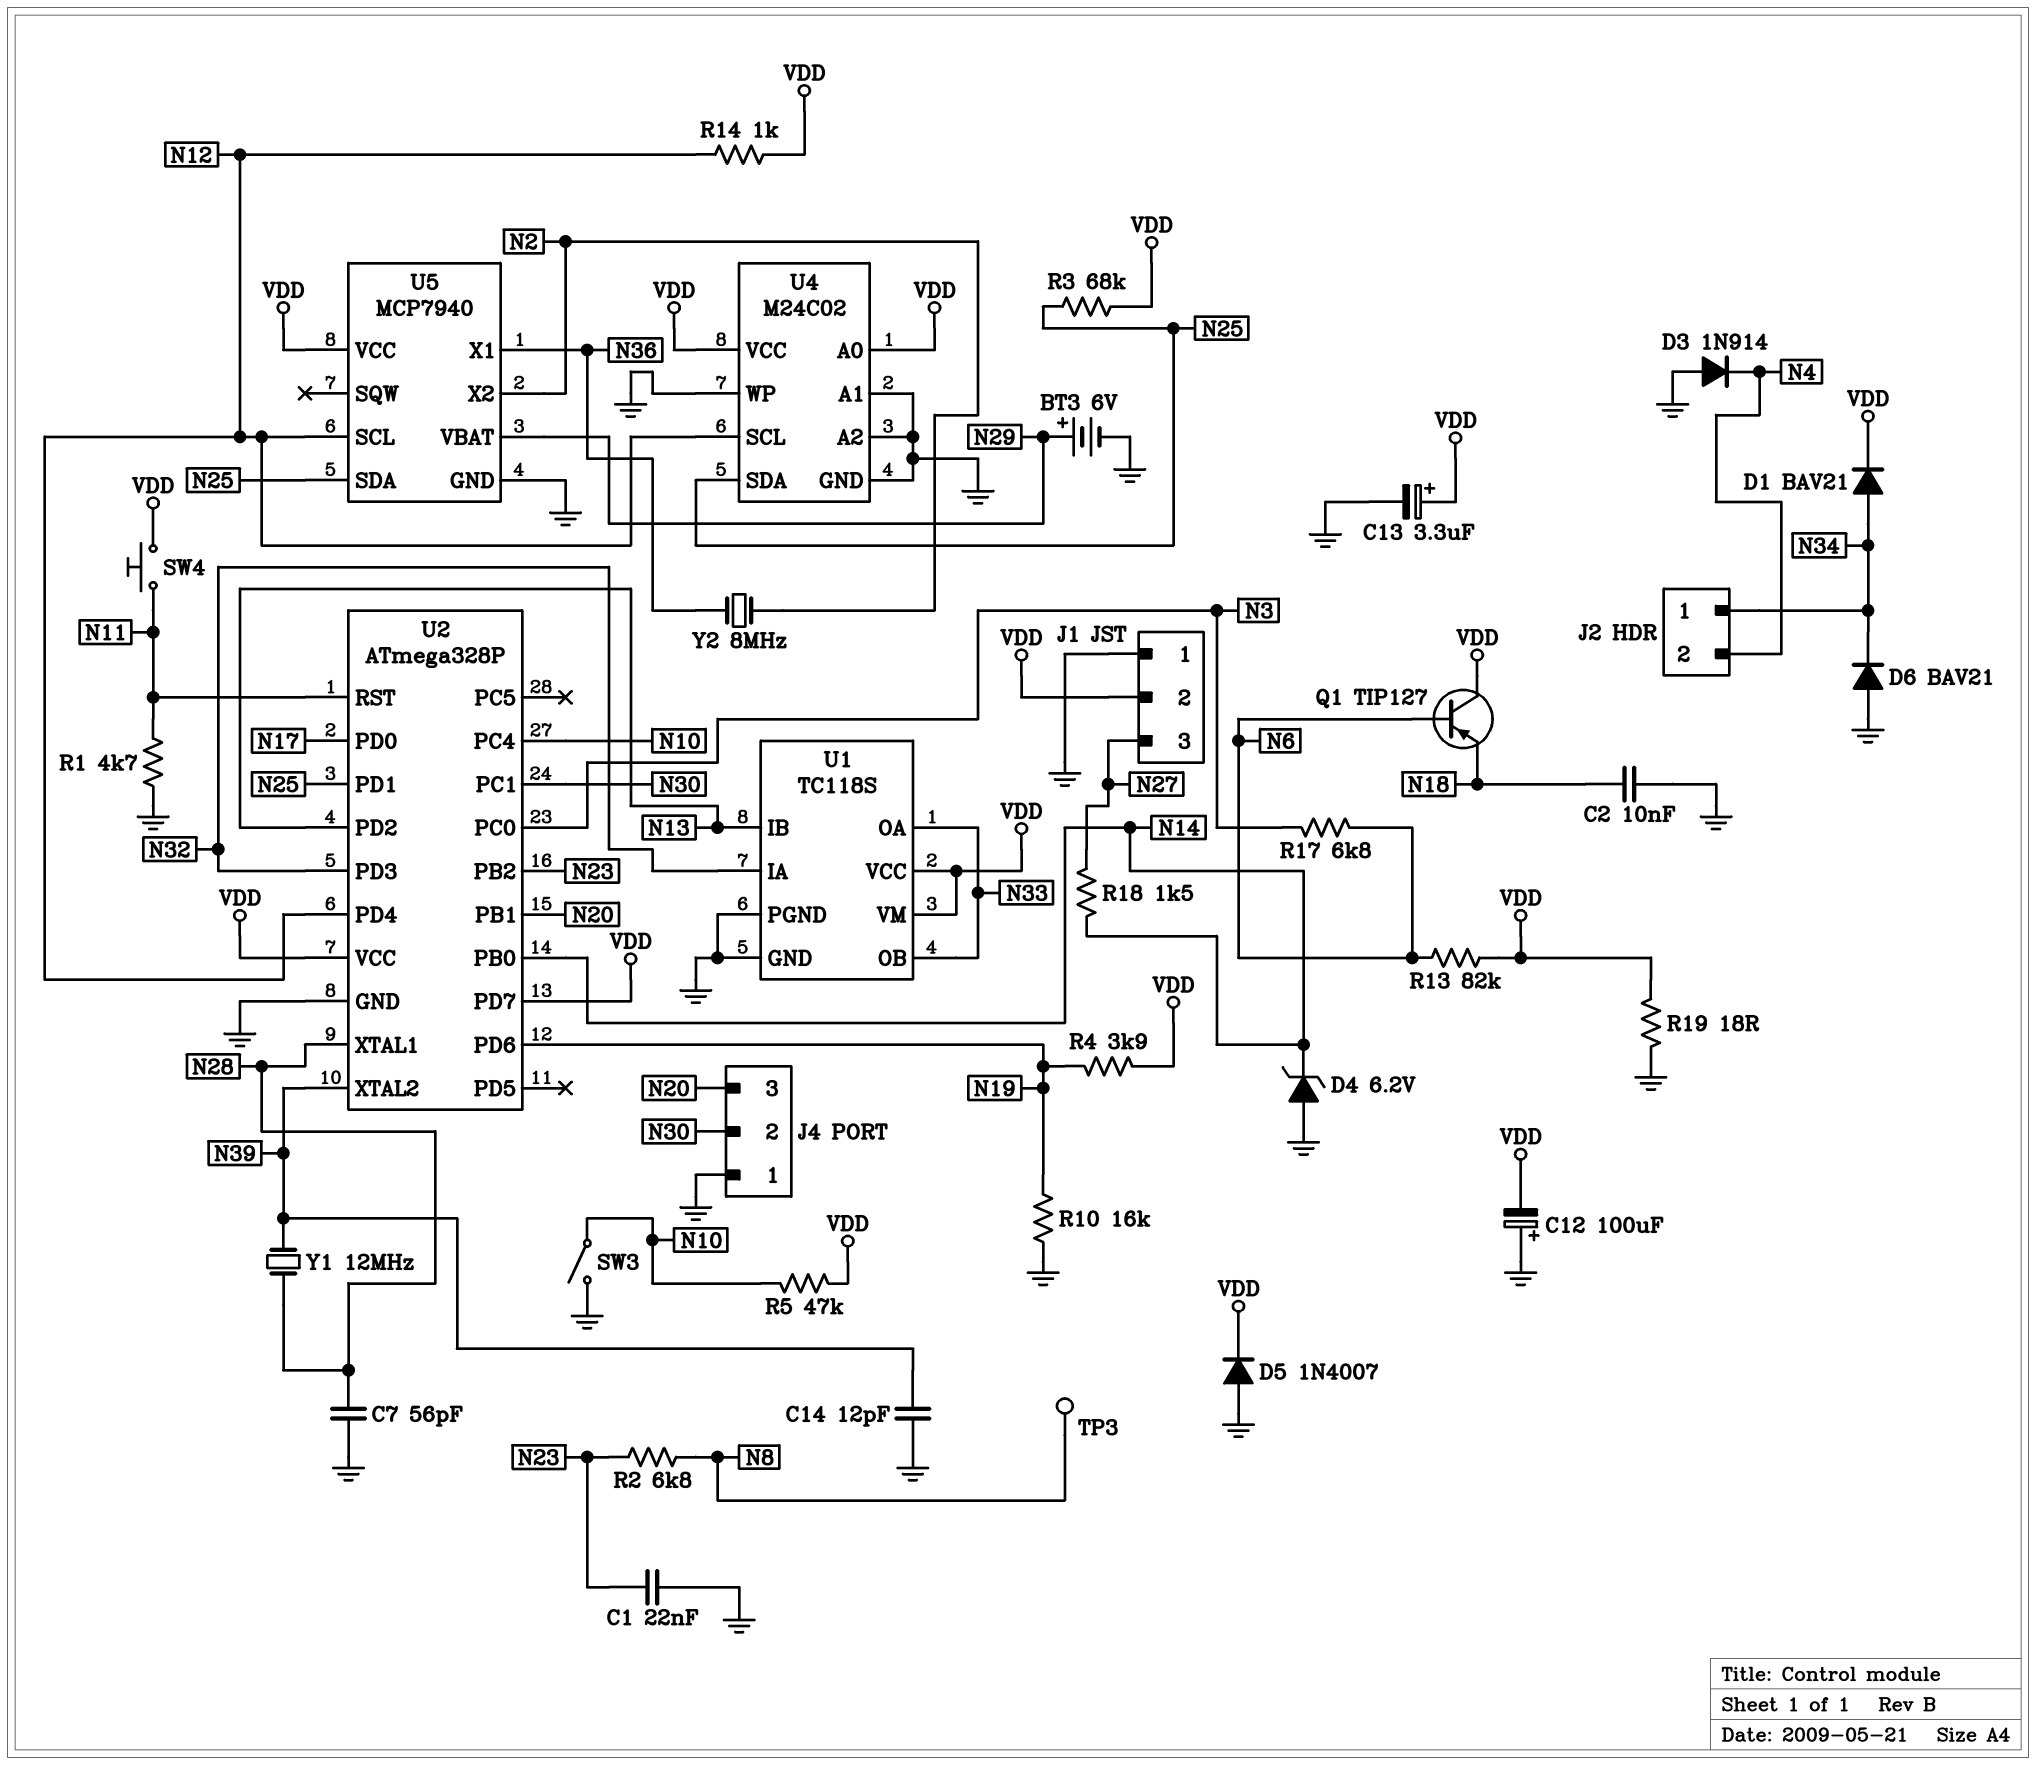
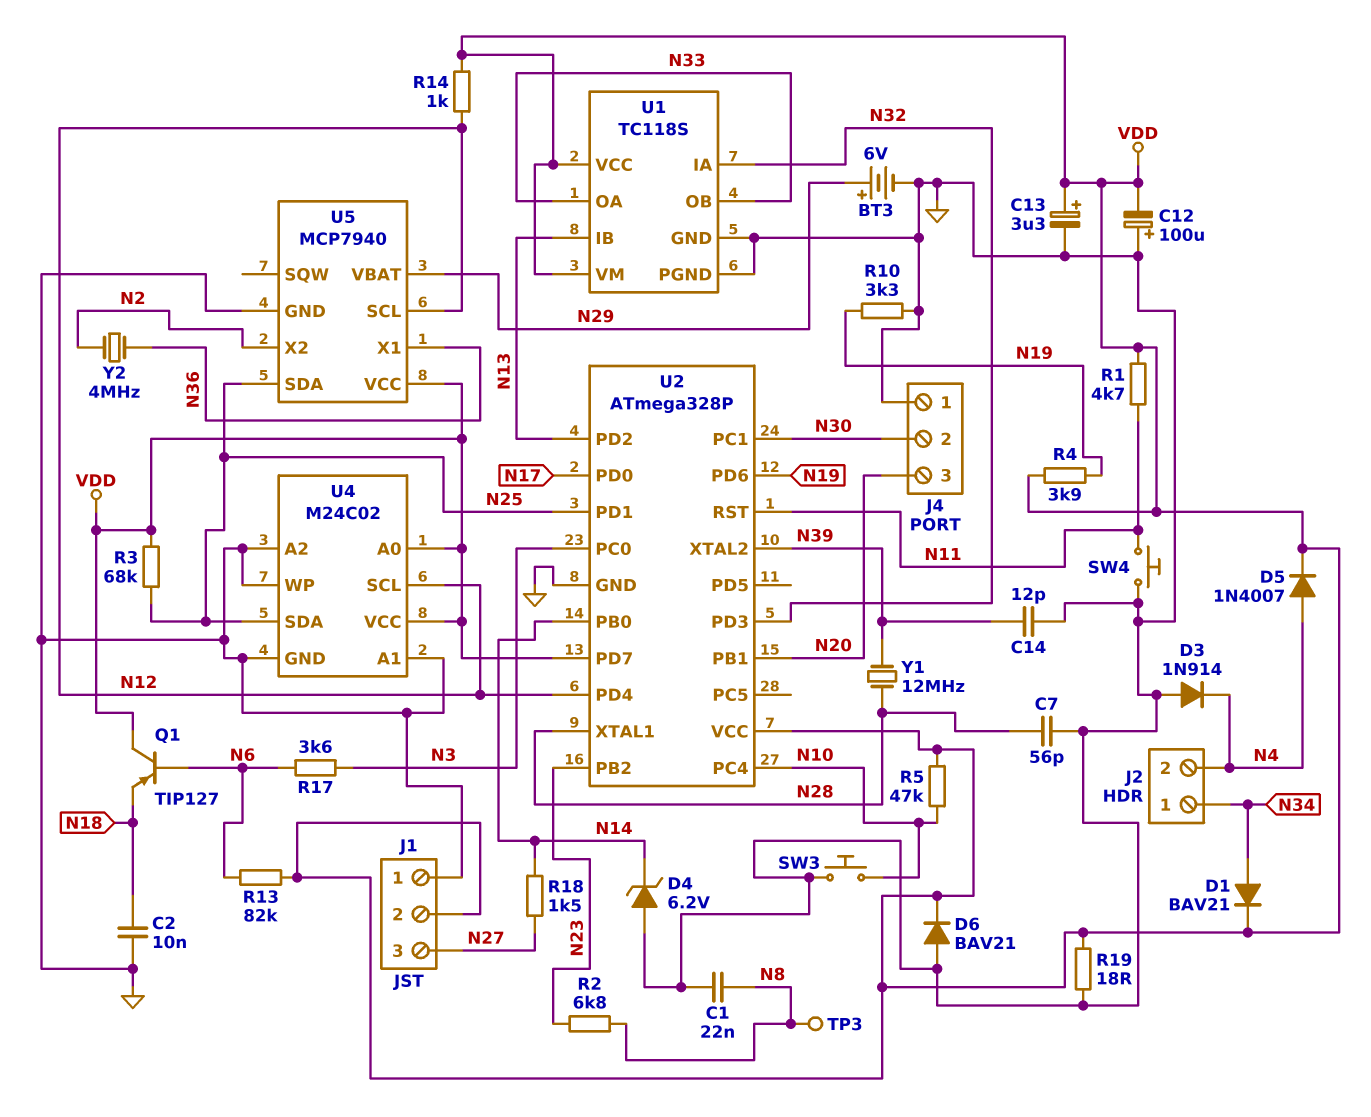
C1: 22nF (GND, N23) -> 22nF (GND, N8)
D5: diode 1N4007 (A GND, K VDD) -> diode 1N4007 (A N4, K VDD)
D6: diode BAV21 (A GND, K N34) -> diode BAV21 (A GND, K VDD)
R1: 4.7k (GND, N11) -> 4.7k (N11, VDD)
R10: 16k (GND, N19) -> 3.3k (GND, N19)
R17: 6.8k (N3, N6) -> 3.6k (N3, N6)
SW3: switch (GND, N10) -> button (GND, N10)
SW4: button (N11, VDD) -> button (GND, N11)
Y2: 8MHz (N2, N36) -> 4MHz (N2, N36)

